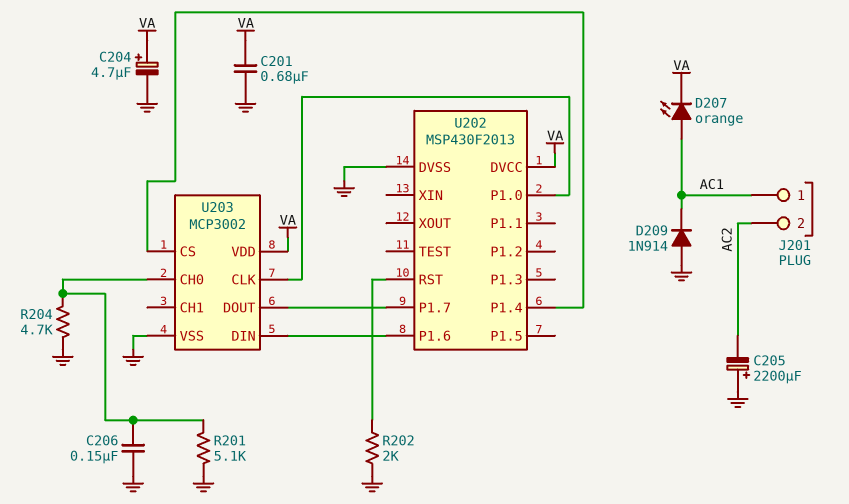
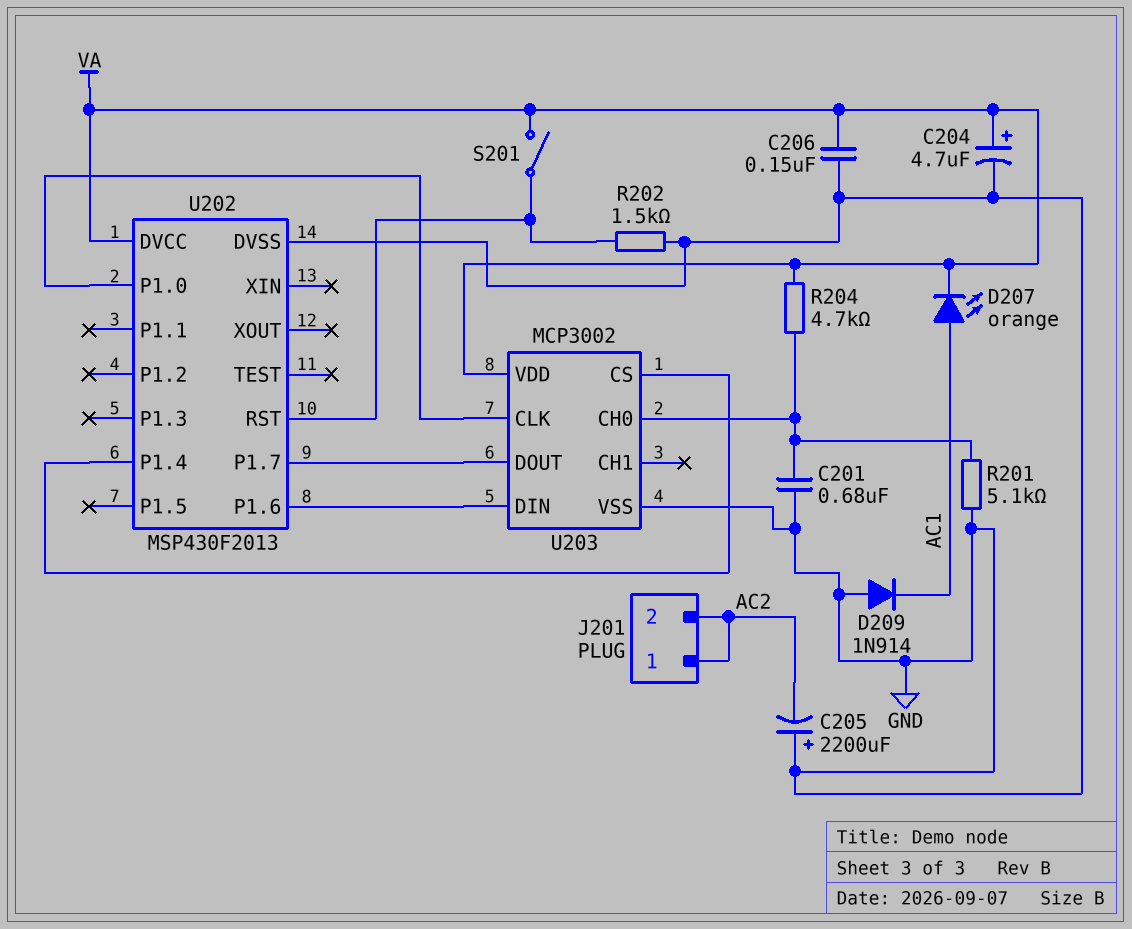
C201: 680nF (GND, VA) -> 680nF (GND, U203/CH0)
C206: 150nF (GND, U203/CH0) -> 150nF (GND, VA)
J201 pin 1: AC1 -> AC2
R202: 2k (GND, U202/RST) -> 1.5k (GND, U202/RST)
R204: 4.7k (GND, U203/CH0) -> 4.7k (U203/CH0, VA)
S201: none -> switch (U202/RST, VA)

